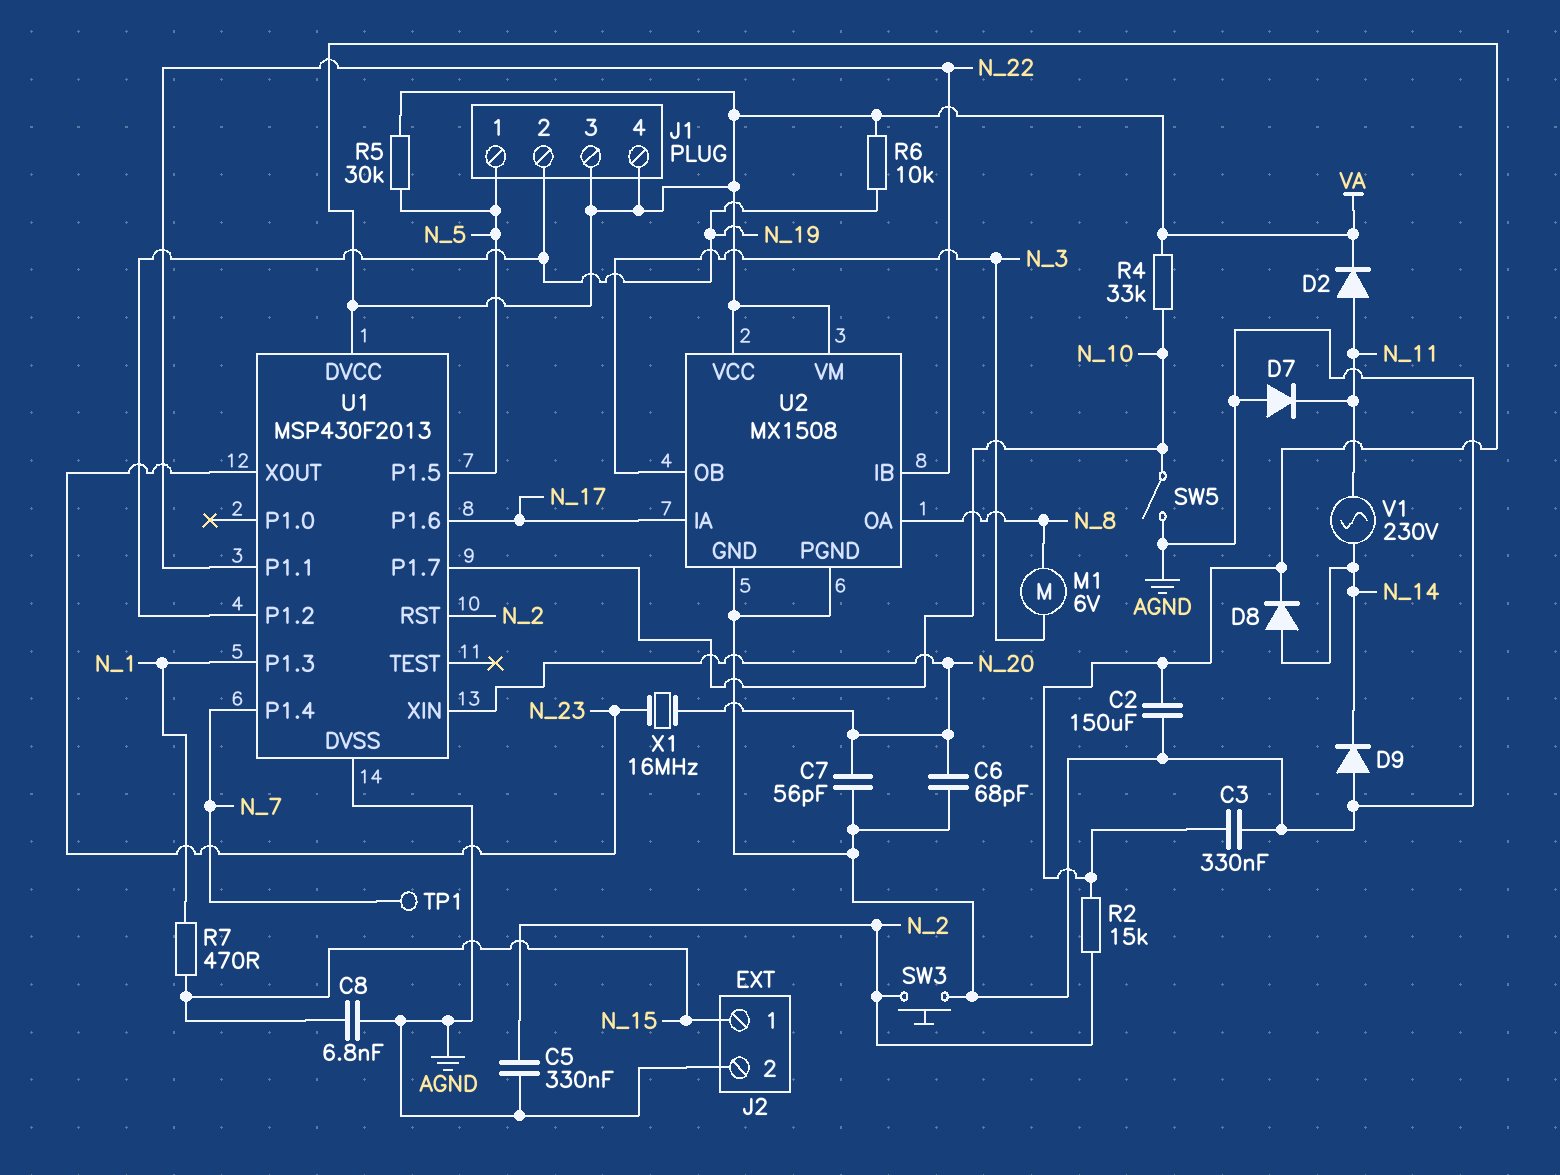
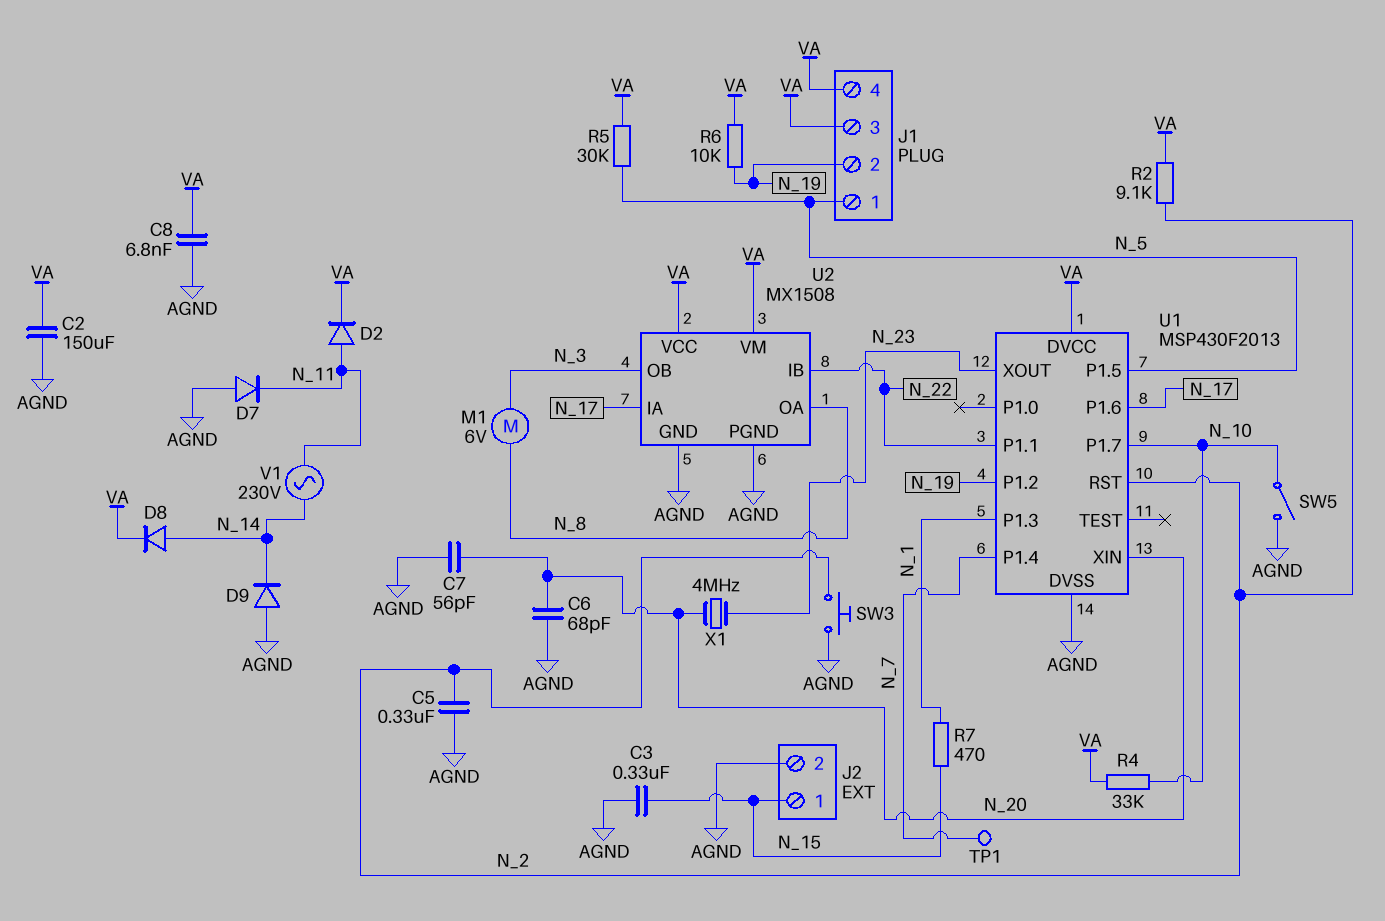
C3: 330nF (AGND, VA) -> 330nF (AGND, N_15)
C8: 6.8nF (AGND, N_15) -> 6.8nF (AGND, VA)
R2: 15k (N_2, VA) -> 9.1k (N_2, VA)
X1: 16MHz (N_20, N_23) -> 4MHz (N_20, N_23)

